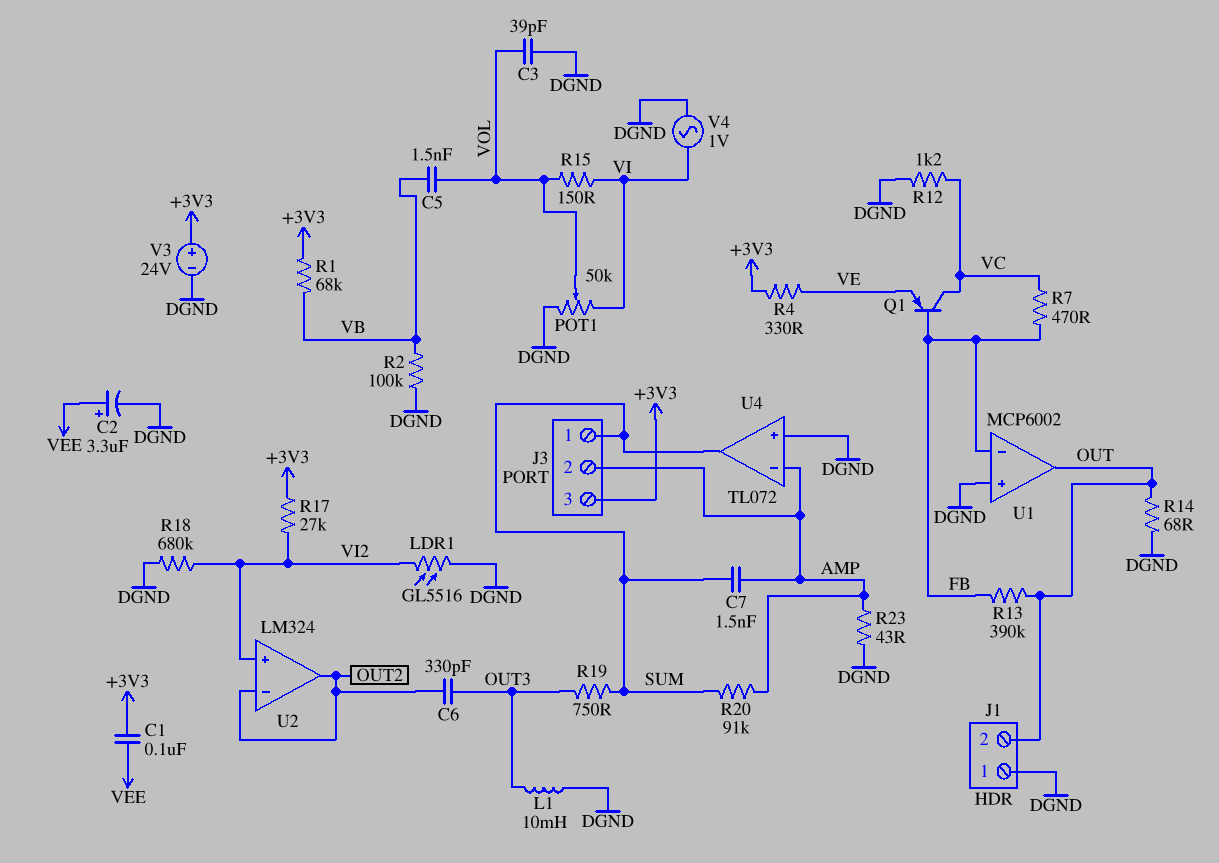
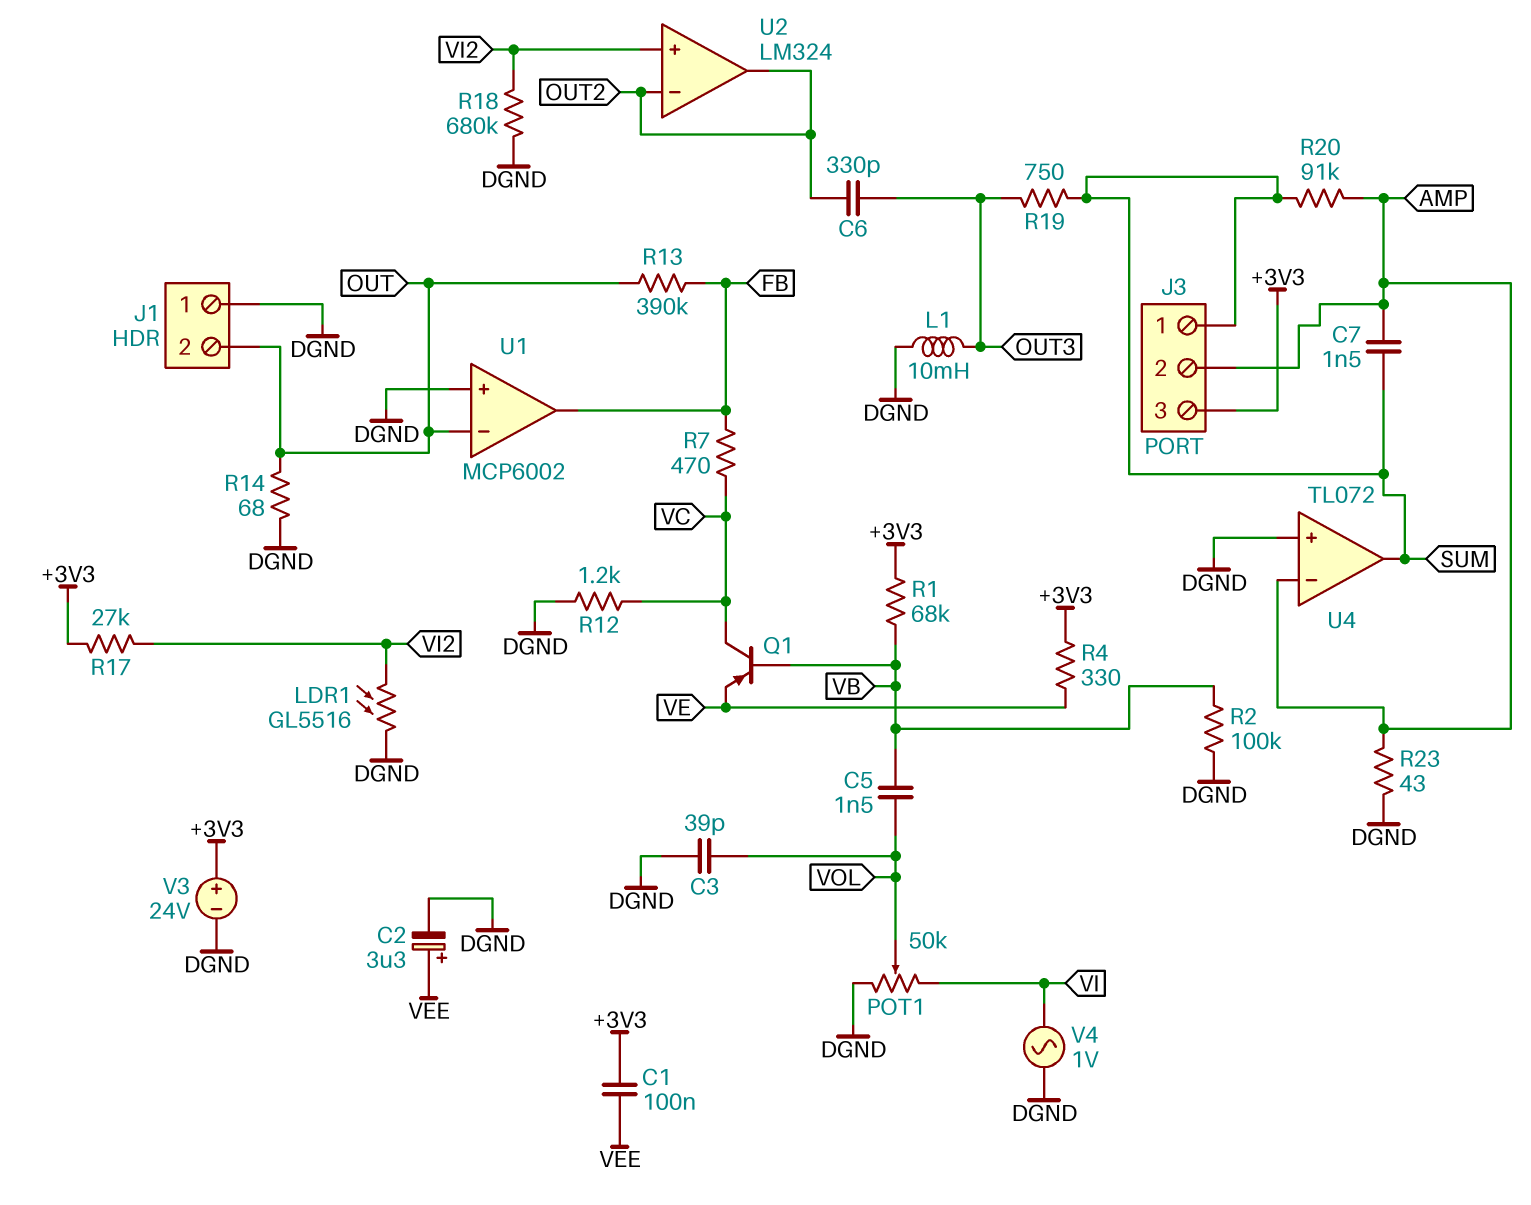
Q1: PNP (B FB, C VC, E VE) -> PNP (B VB, C VC, E VE)
R15: 150 (VI, VOL) -> none
U1 pin in-: FB -> OUT
U1 pin out: OUT -> FB

